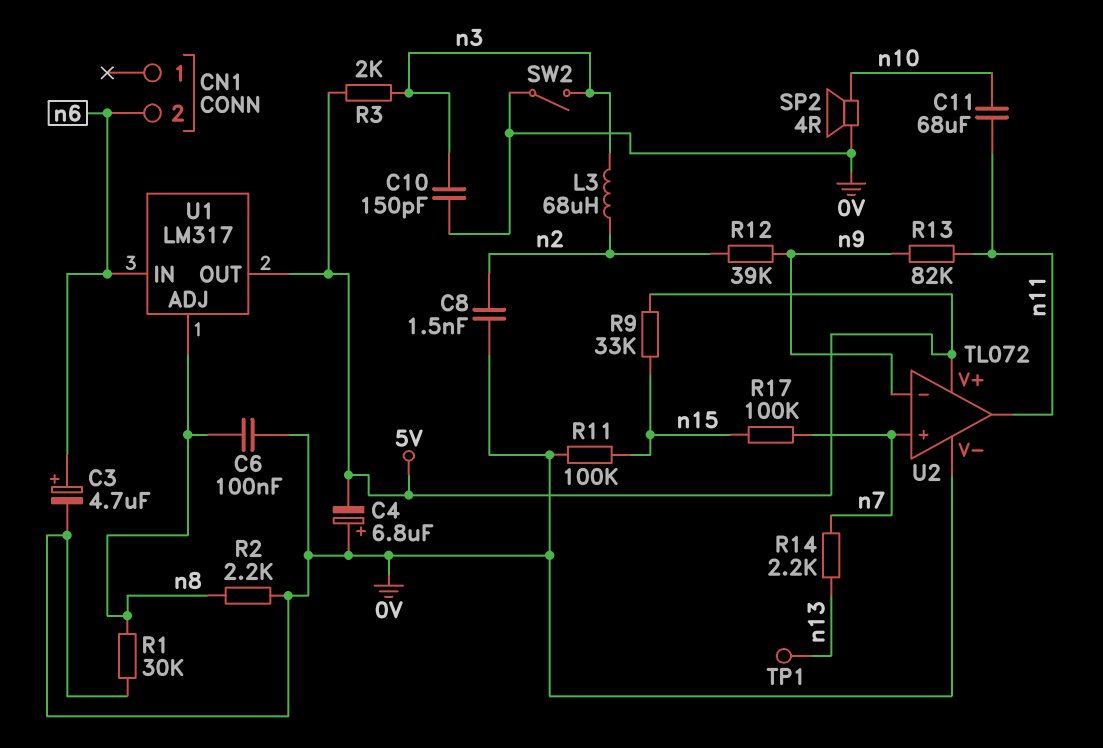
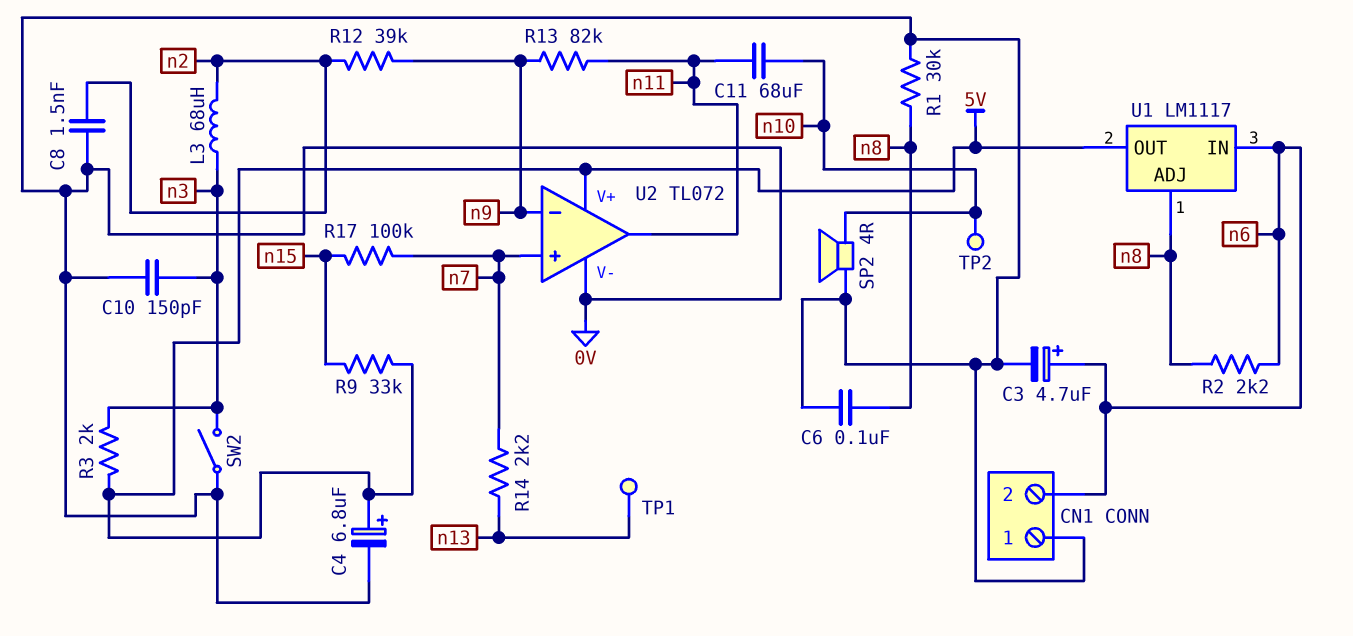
C4: 6.8uF (plus 0V, minus 5V) -> 6.8uF (plus 5V, minus 0V)
CN1 pin 1: none -> 0V
R2: 2.2k (0V, n8) -> 2.2k (n6, n8)
R11: 100k (0V, n15) -> none
TP2: none -> test point (n10)
U1: LM317 -> LM1117

